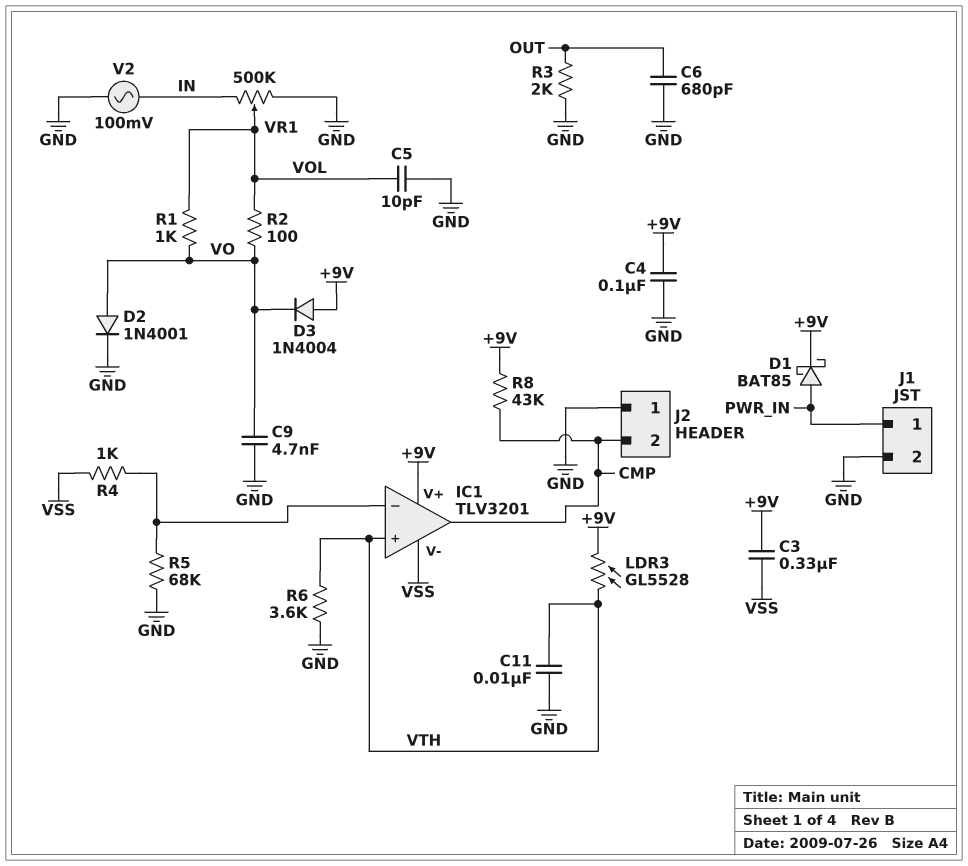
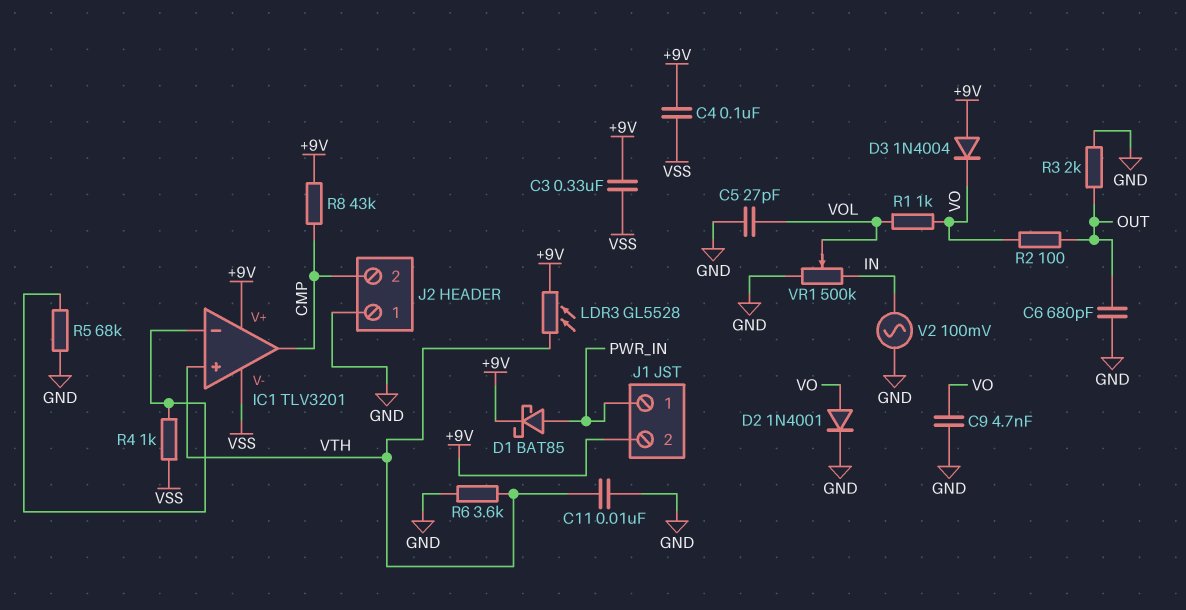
C4: 100nF (+9V, GND) -> 100nF (+9V, VSS)
C5: 10pF (GND, VOL) -> 27pF (GND, VOL)
J1 pin 2: GND -> +9V
R2: 100 (VO, VOL) -> 100 (OUT, VO)

